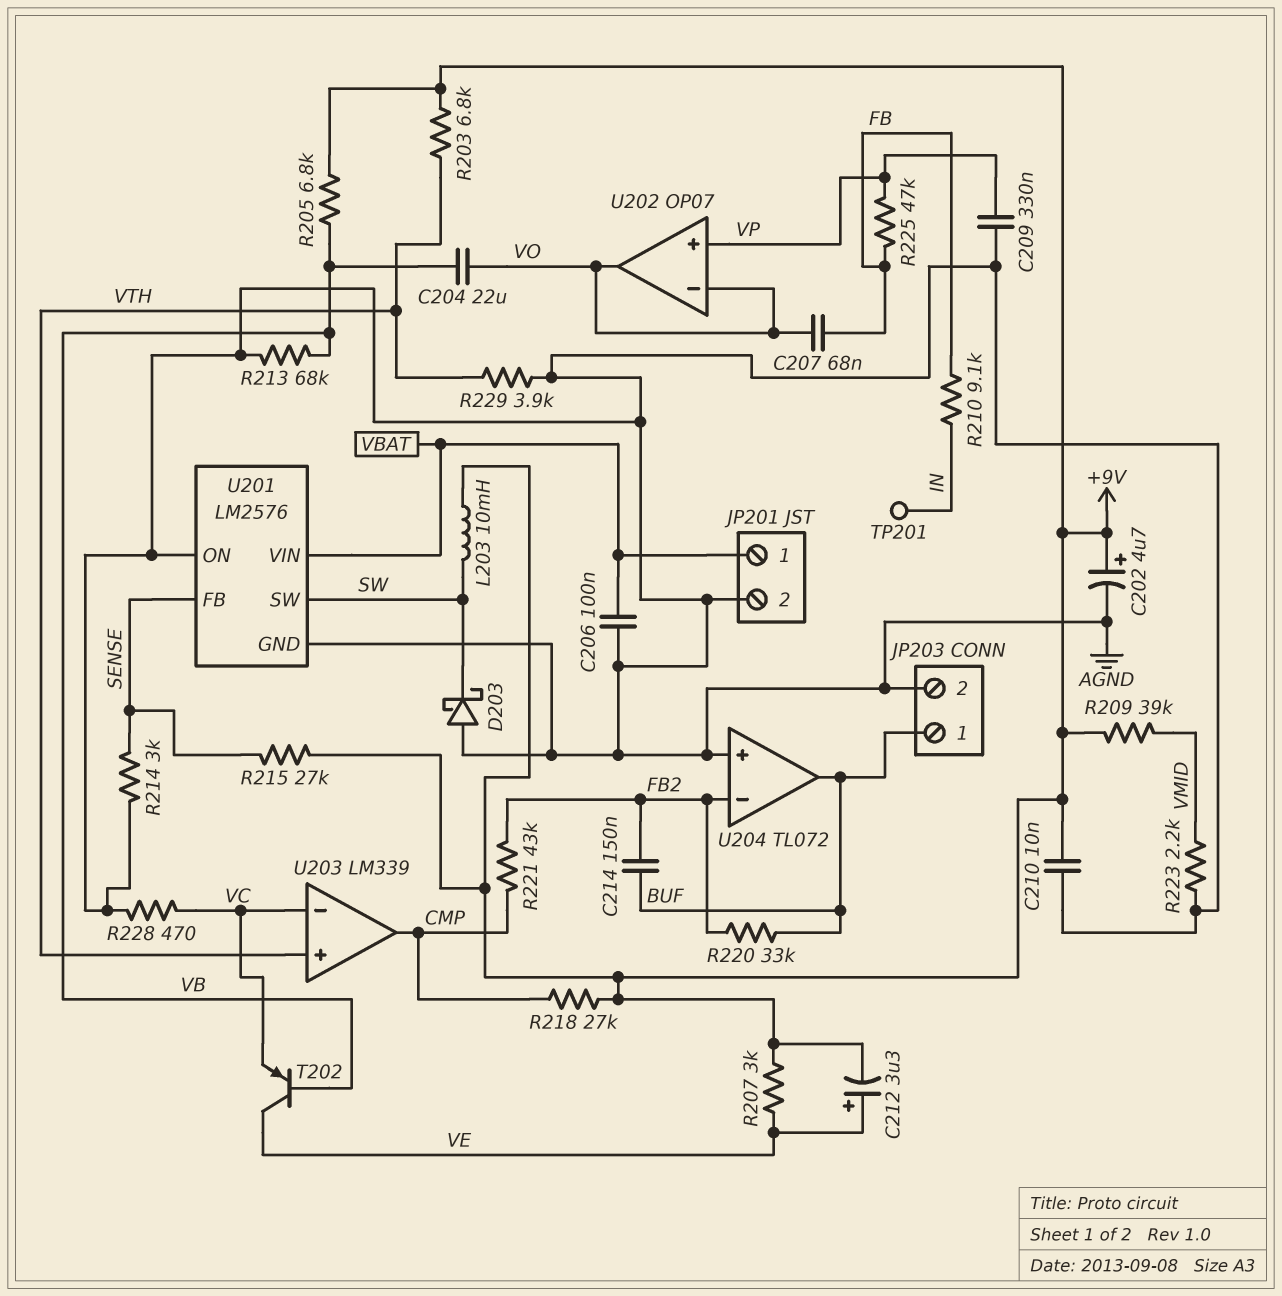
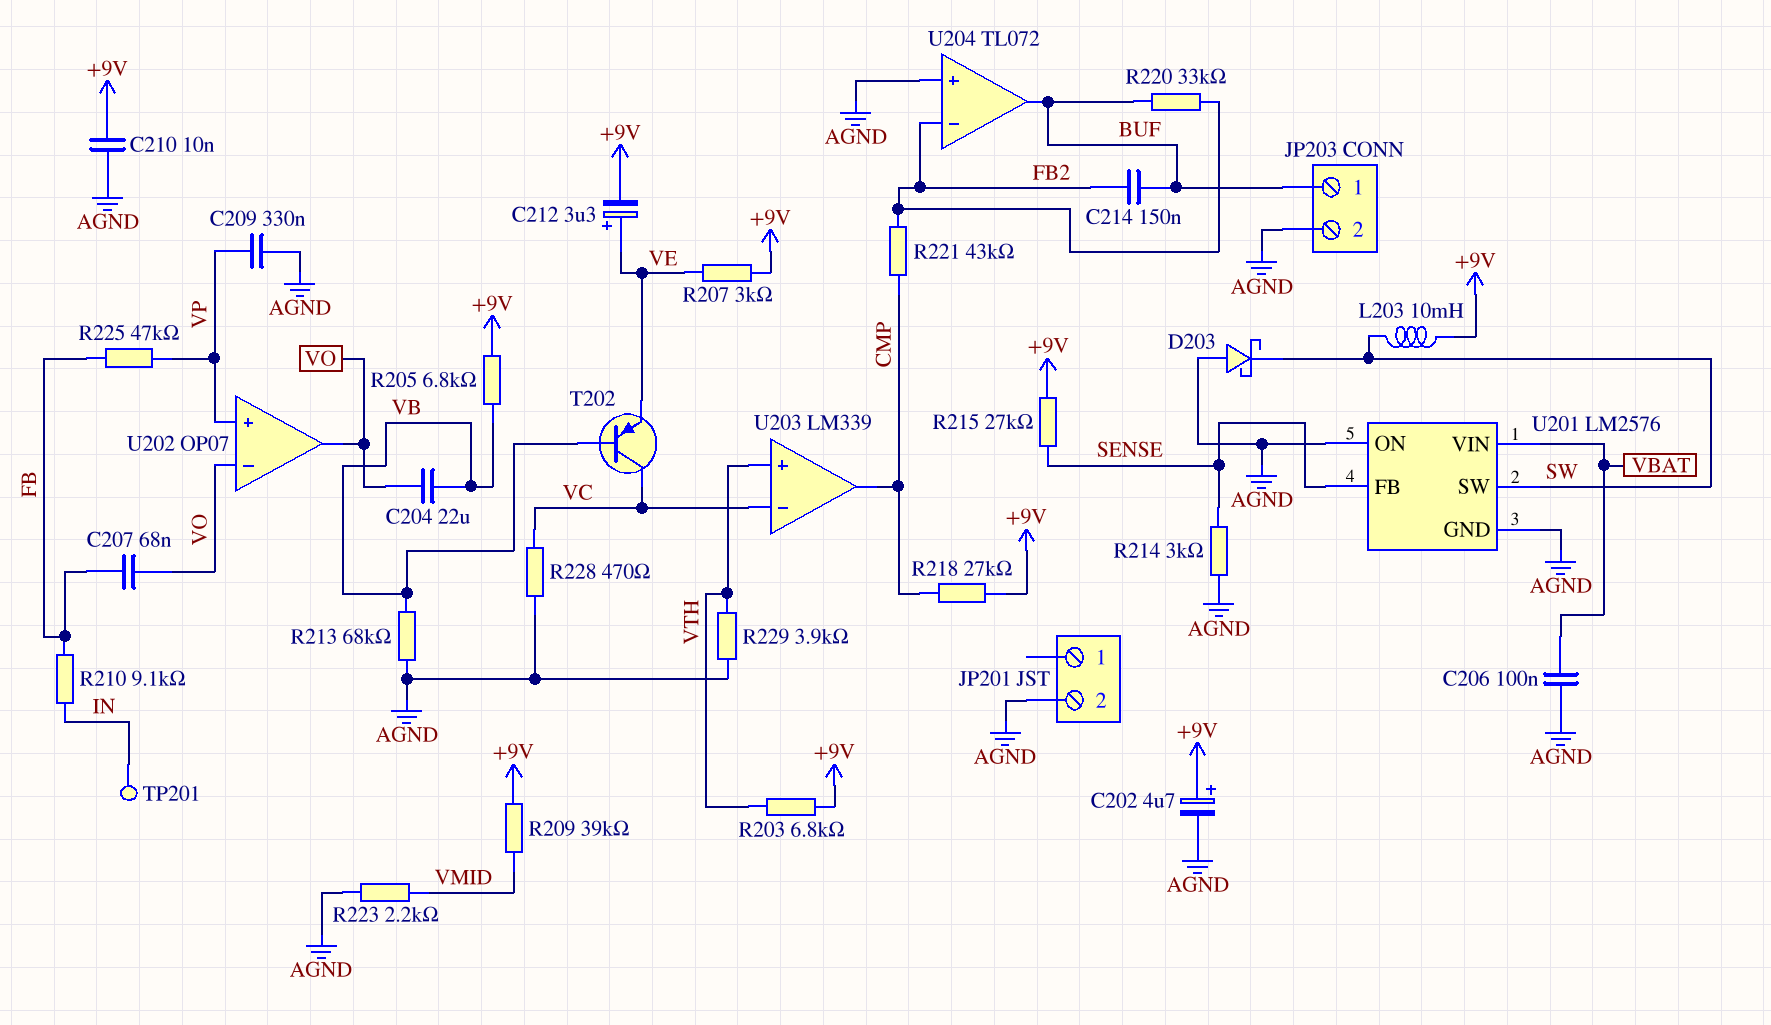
JP201 pin 1: VBAT -> none
T202: PNP (B VB, C VE, E VC) -> PNP (B VB, C VC, E VE)

